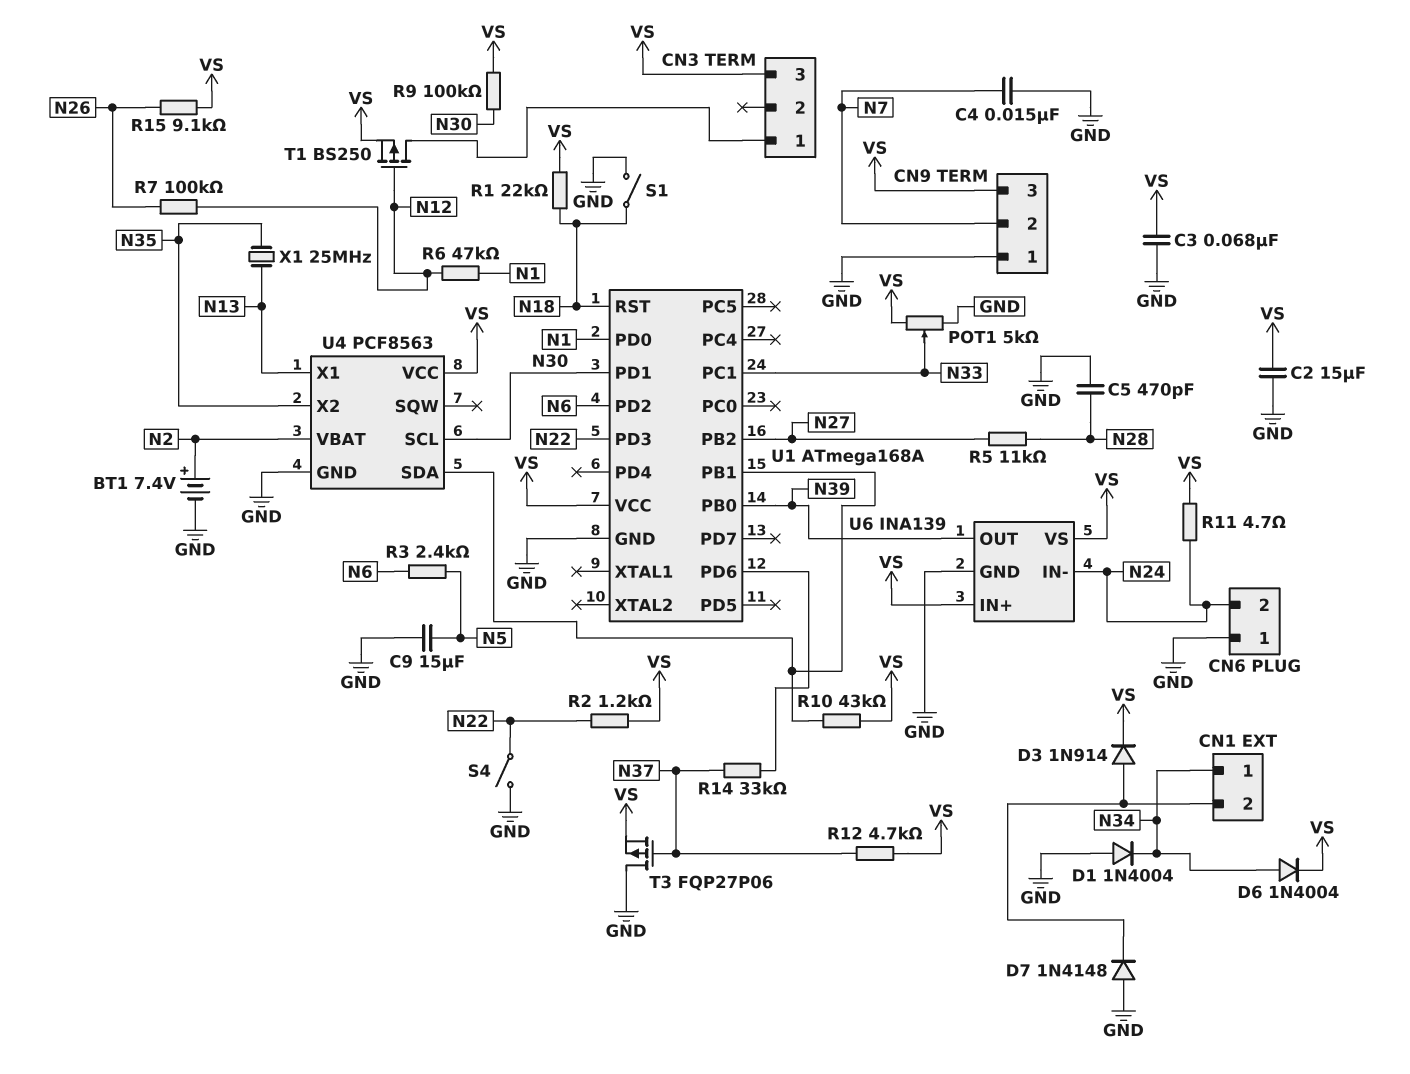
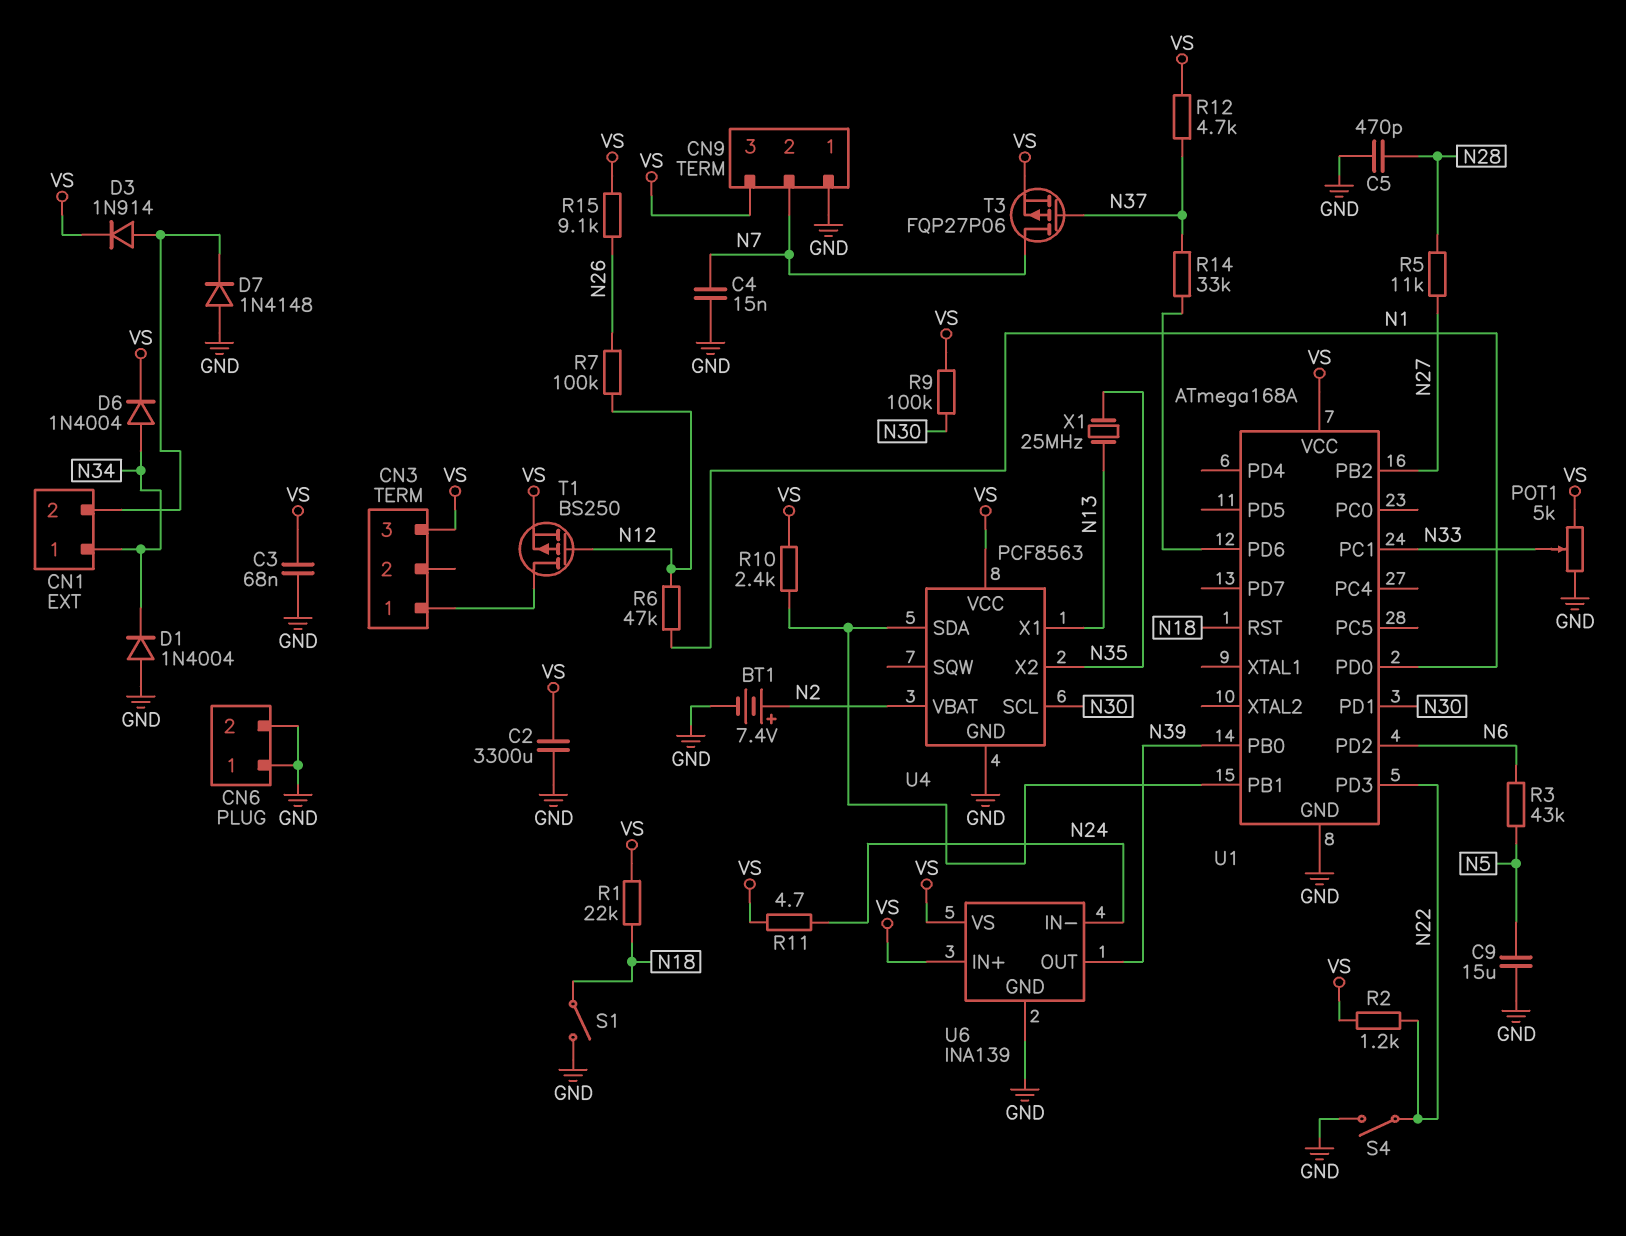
C2: 15uF (GND, VS) -> 3300uF (GND, VS)
CN6 pin 2: N24 -> GND
R3: 2.4k (N5, N6) -> 43k (N5, N6)
R10: 43k (U1/PB1, VS) -> 2.4k (U1/PB1, VS)
T3: PMOS FQP27P06 (G N37, D GND, S VS) -> PMOS FQP27P06 (G N37, D N7, S VS)

